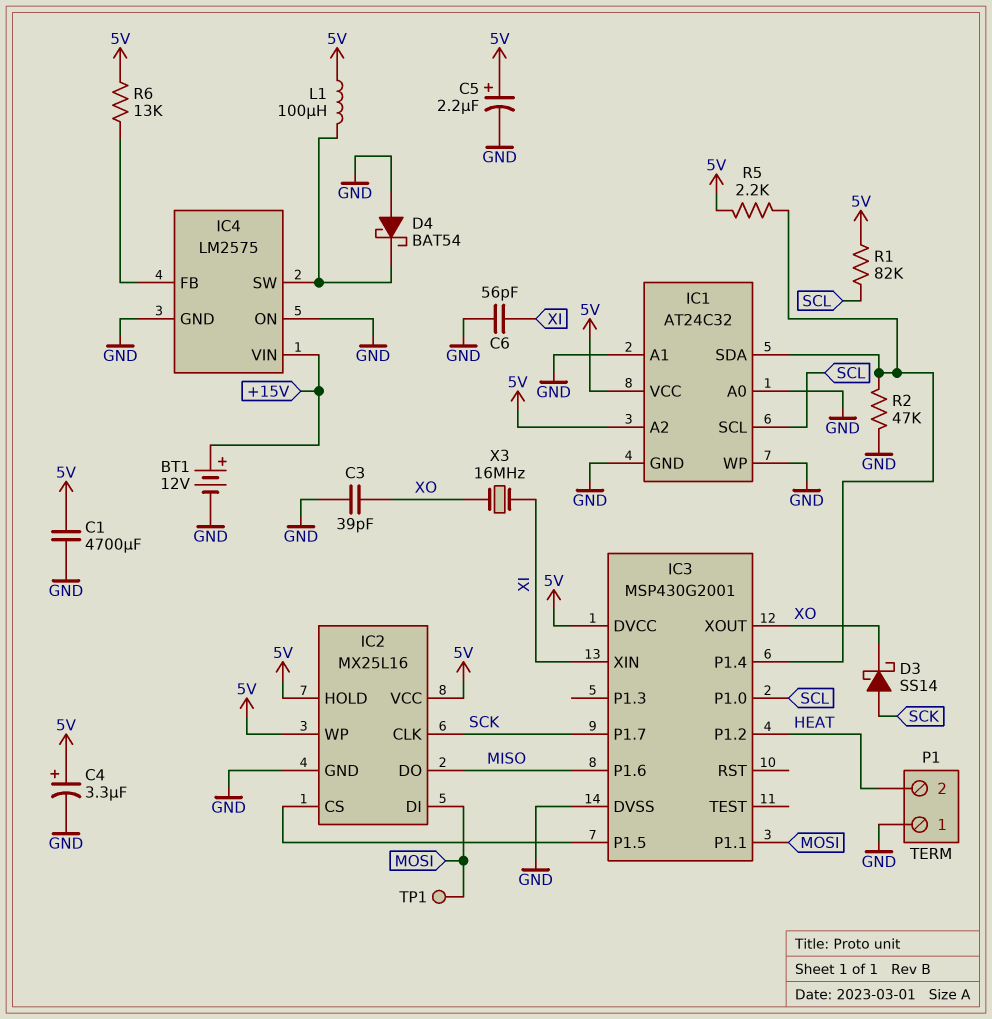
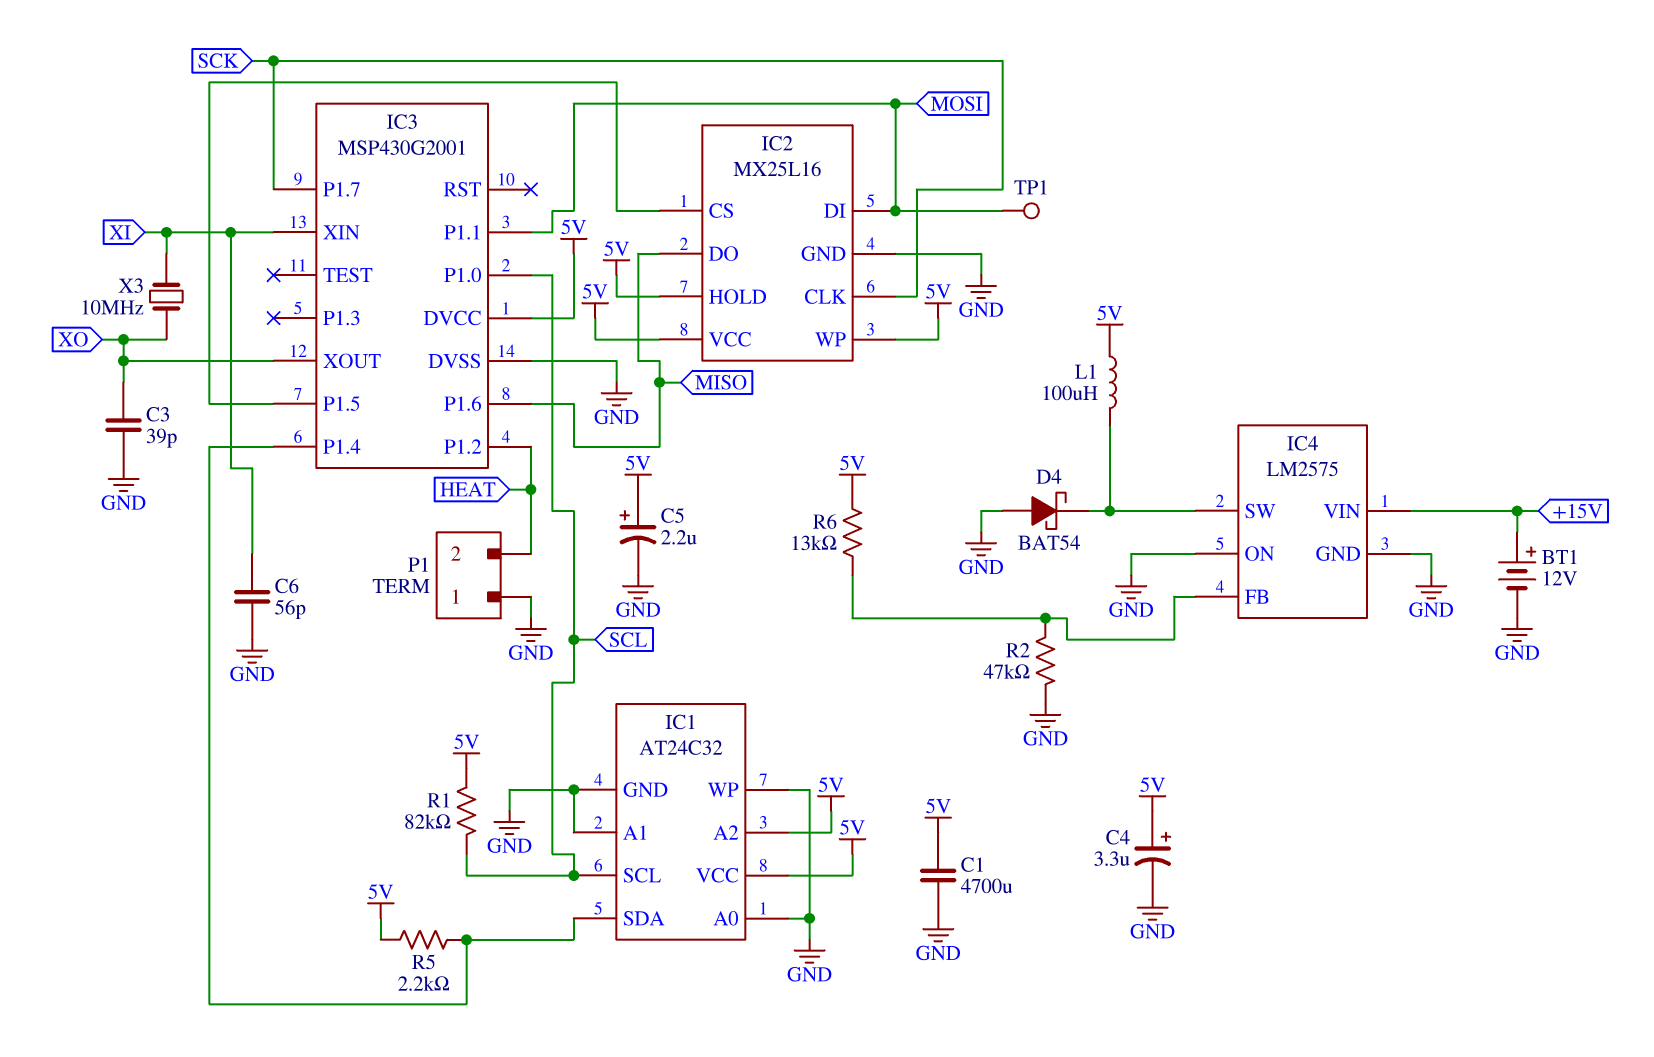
D3: schottky SS14 (A SCK, K XO) -> none
R2: 47k (GND, IC1/SDA) -> 47k (GND, IC4/FB)
X3: 16MHz (XI, XO) -> 10MHz (XI, XO)

